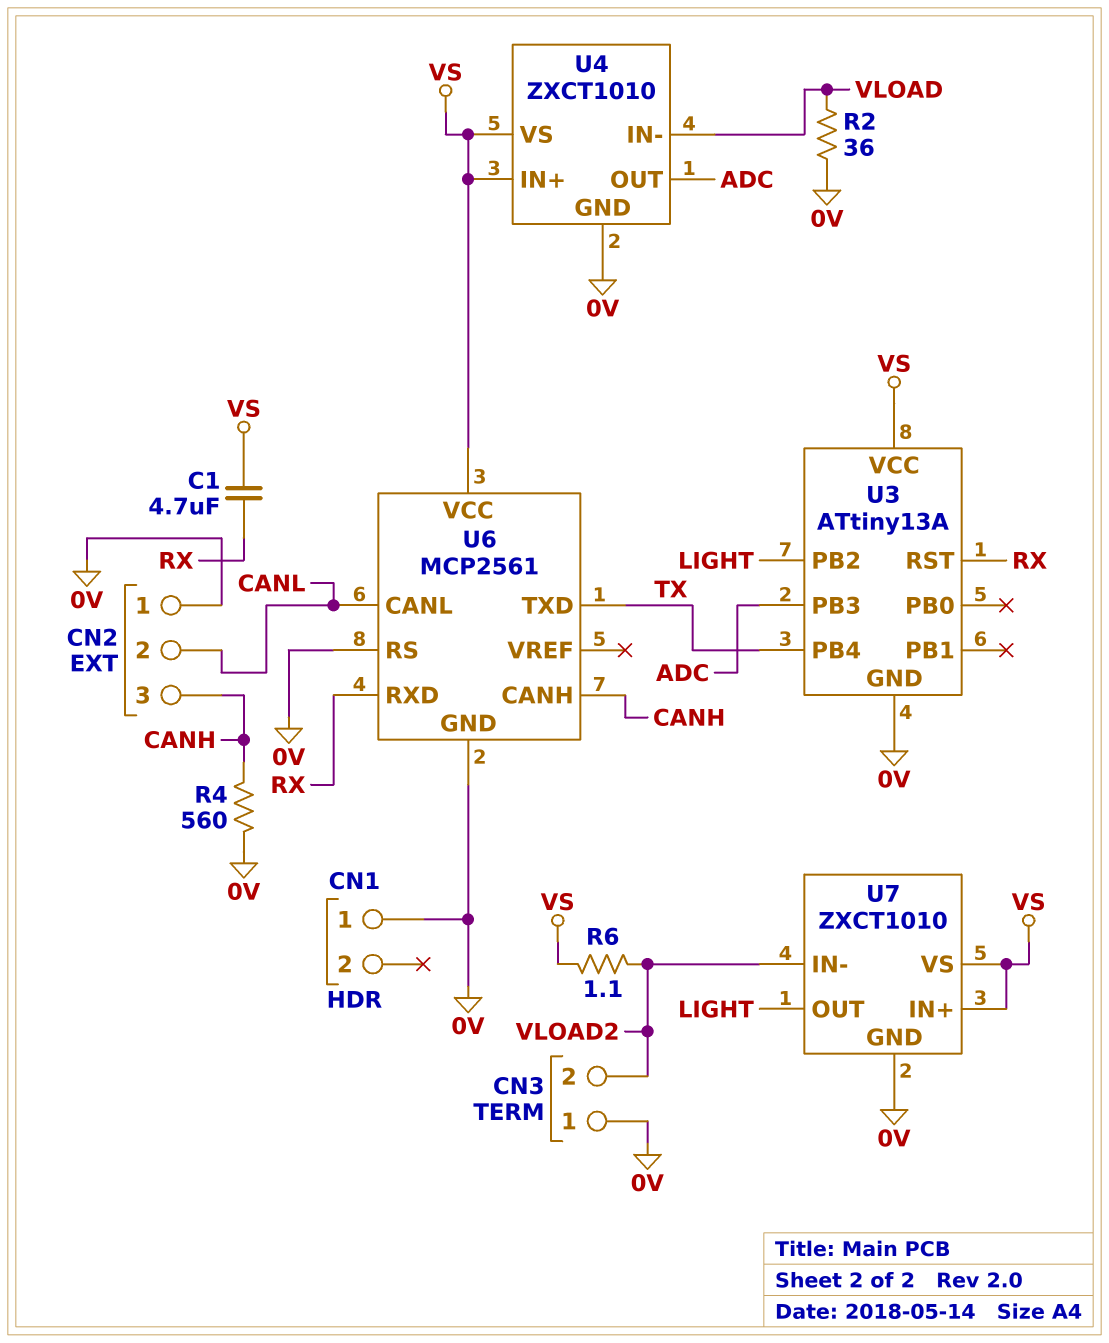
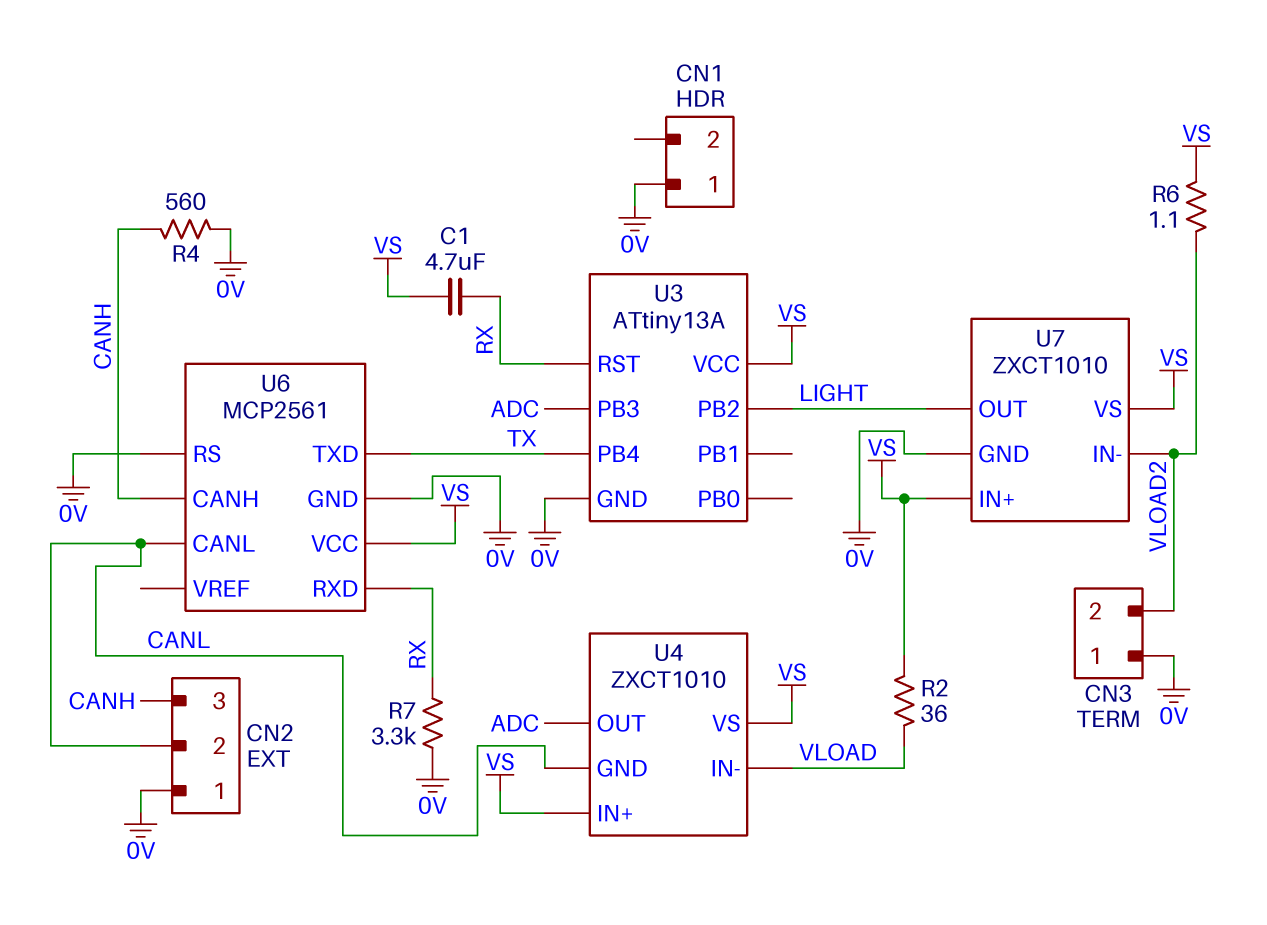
R2: 36 (0V, VLOAD) -> 36 (VLOAD, VS)
R7: none -> 3.3k (0V, RX)
U4 pin GND: 0V -> CANL

